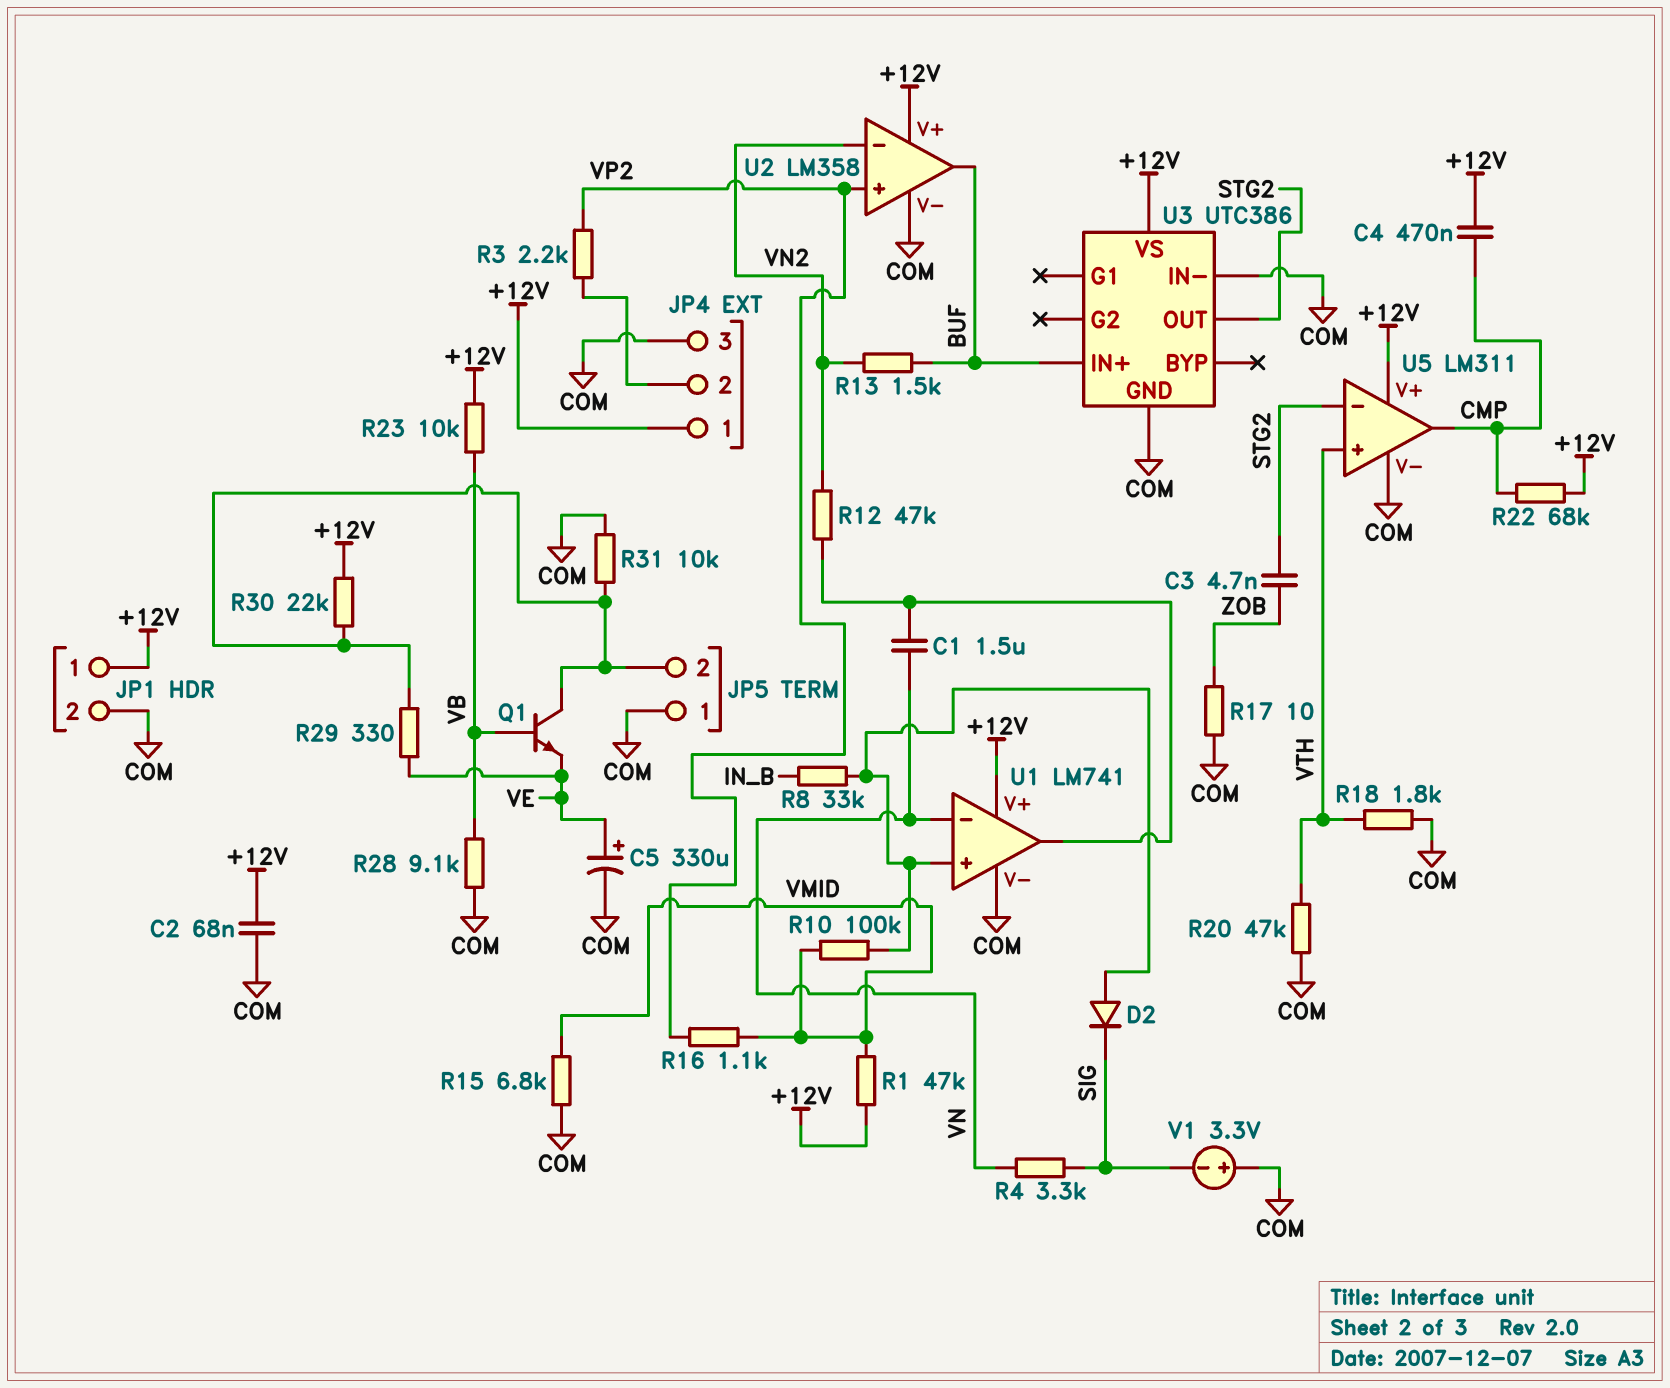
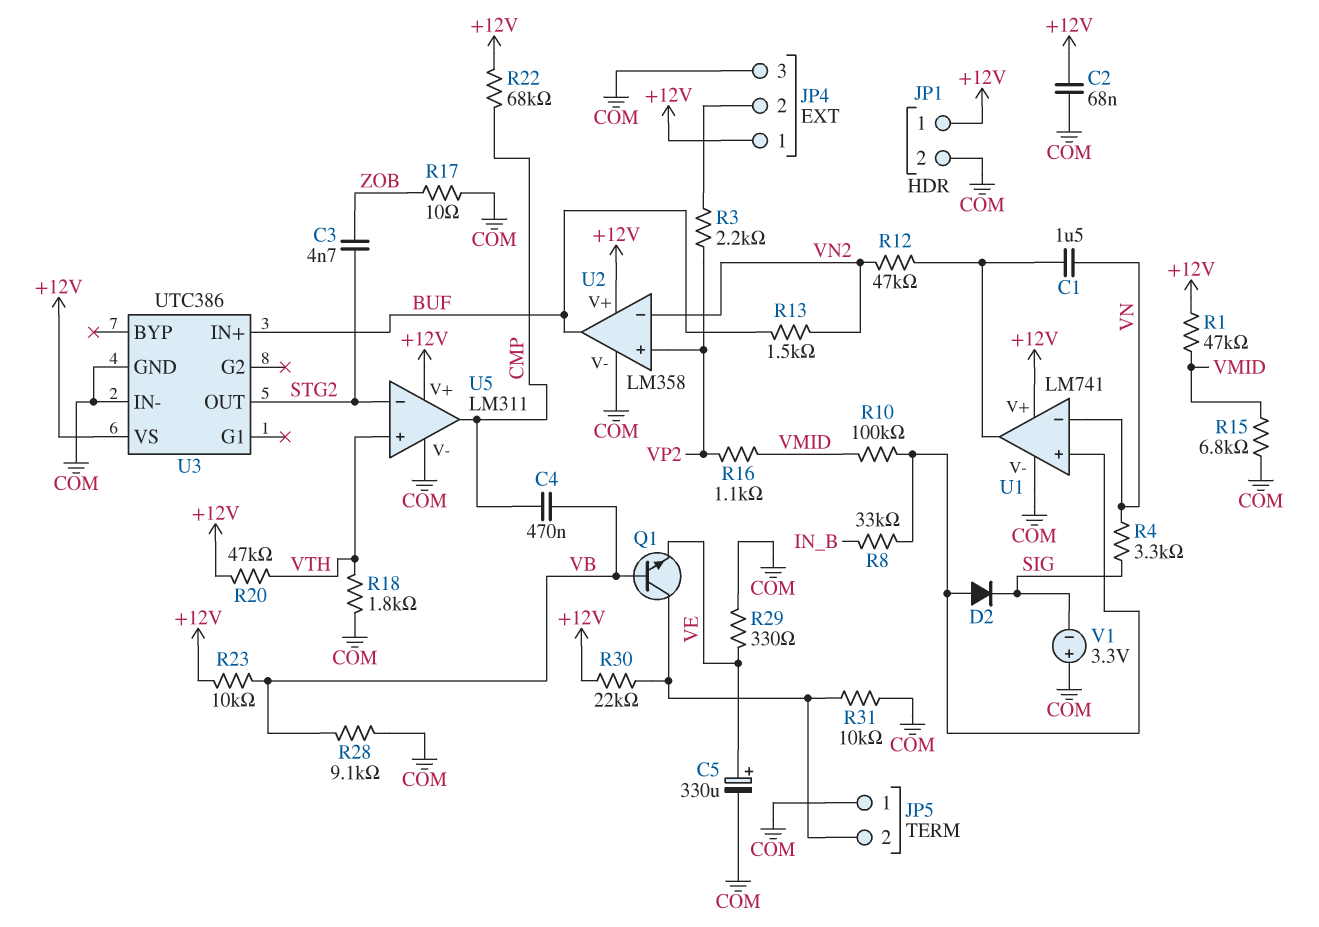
C4: 470nF (+12V, CMP) -> 470nF (CMP, VB)
R20: 47k (COM, VTH) -> 47k (+12V, VTH)
R29: 330 (JP5/2, VE) -> 330 (COM, VE)

